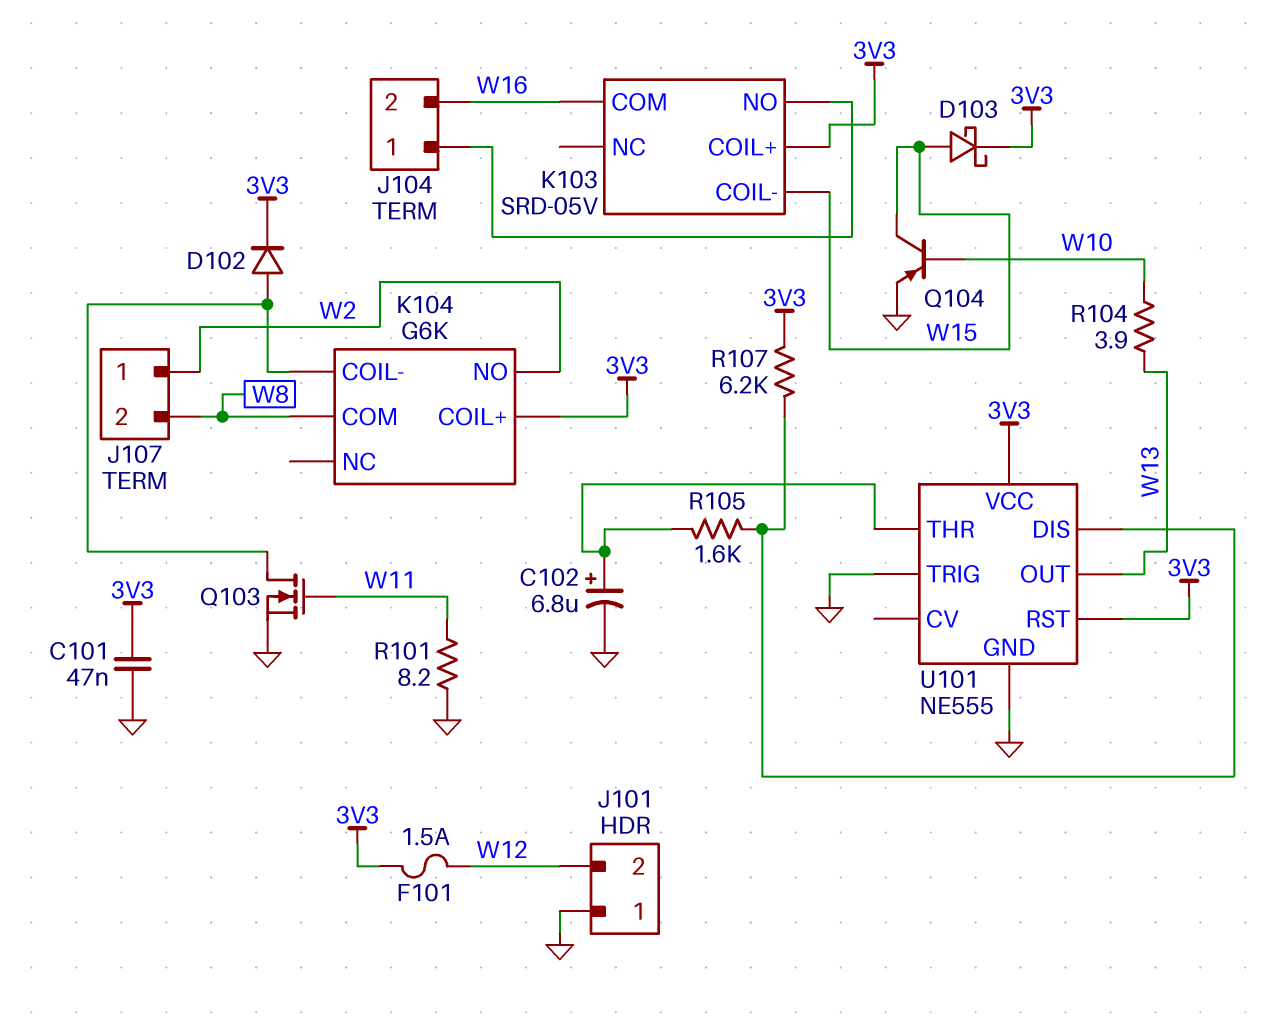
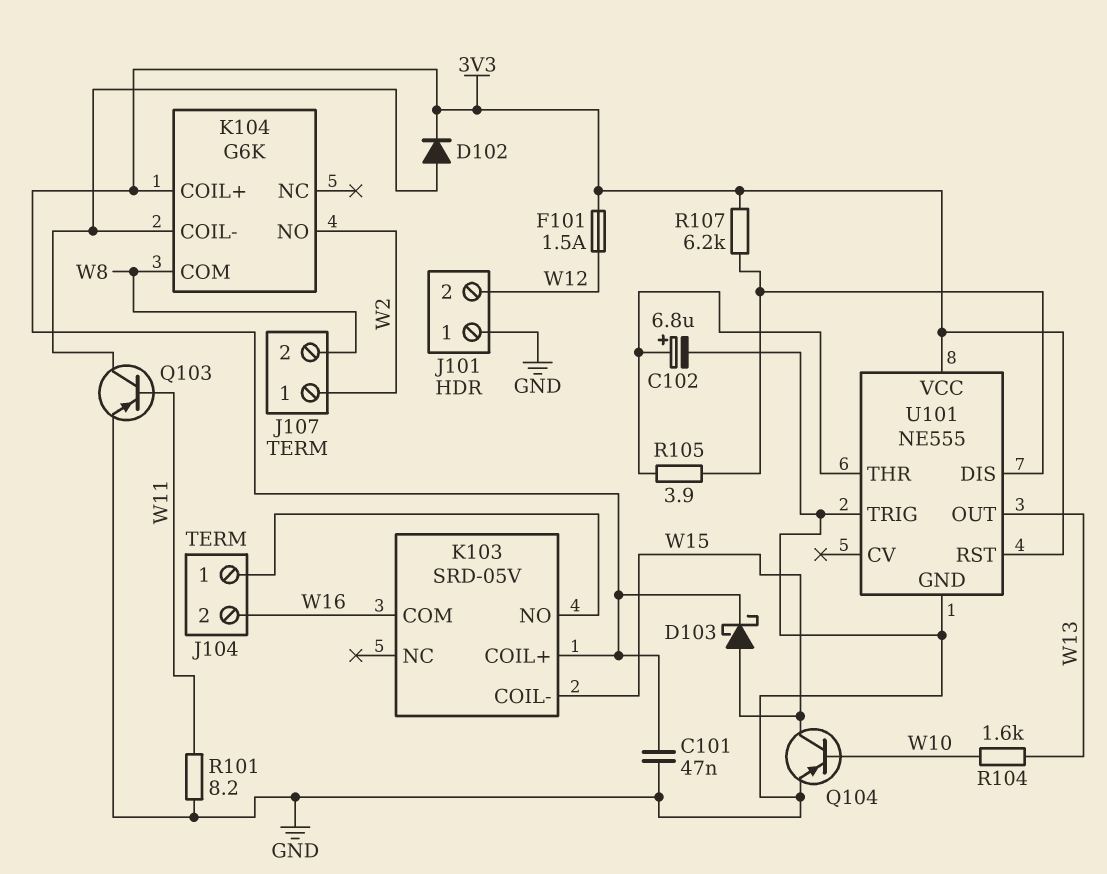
Q103: NMOS (G W11, D K104/COIL-, S GND) -> PNP (B W11, C K104/COIL-, E GND)
R104: 3.9 (W10, W13) -> 1.6k (W10, W13)
R105: 1.6k (U101/DIS, U101/THR) -> 3.9 (U101/DIS, U101/THR)

